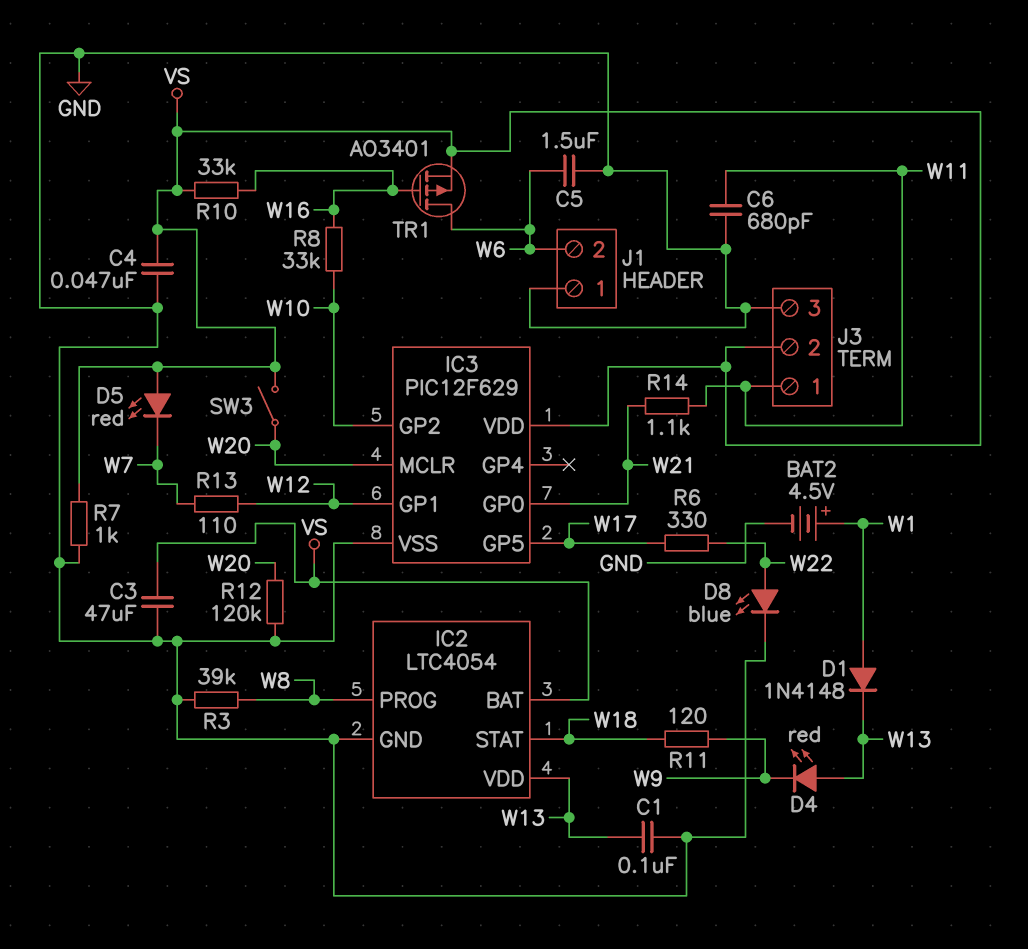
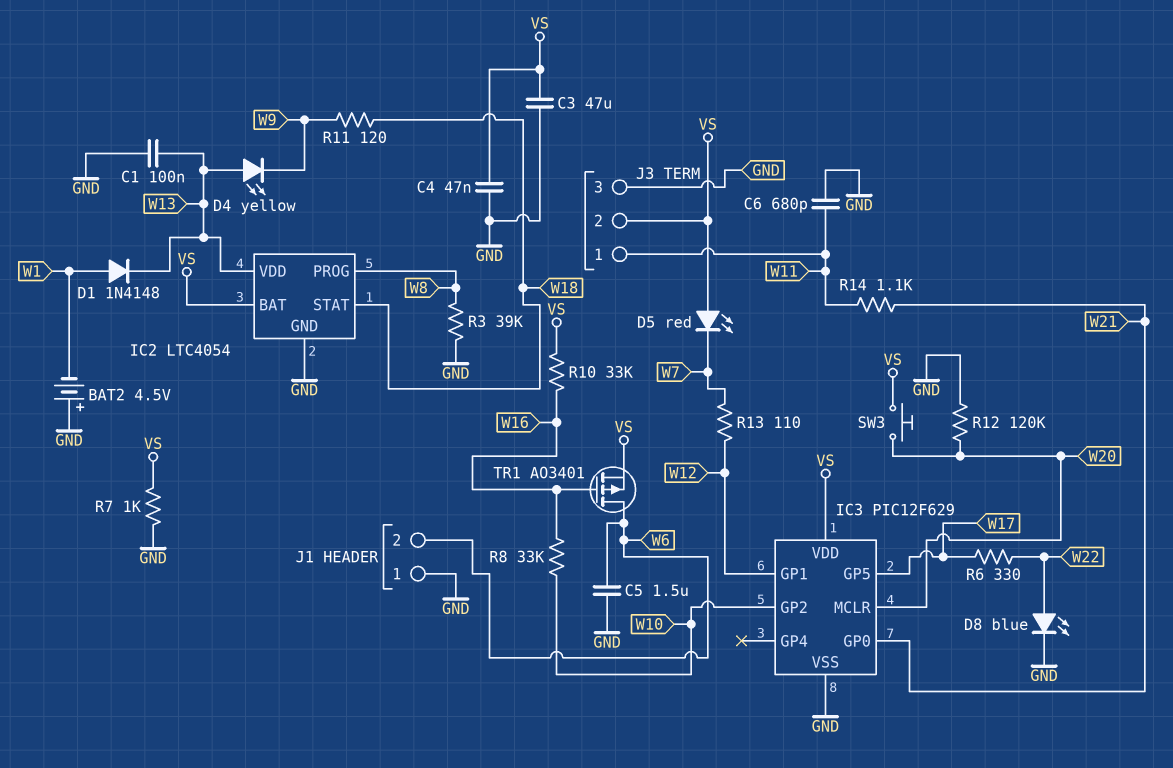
BAT2: 4.5V (plus W1, minus GND) -> 4.5V (plus GND, minus W1)
D4: LED red (A W13, K W9) -> LED yellow (A W13, K W9)
SW3: switch (VS, W20) -> button (VS, W20)

